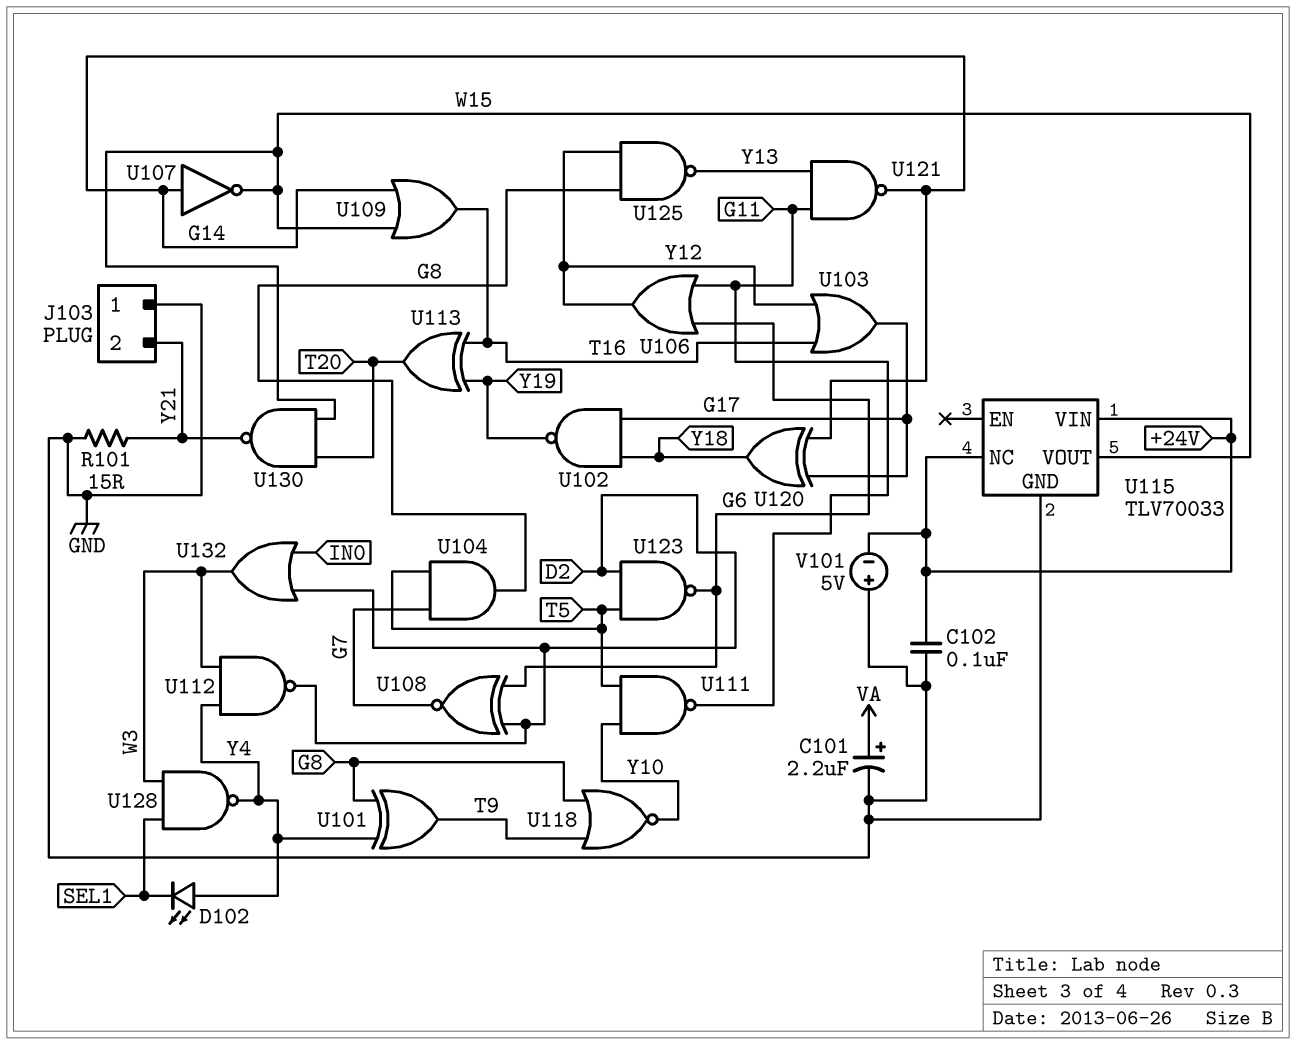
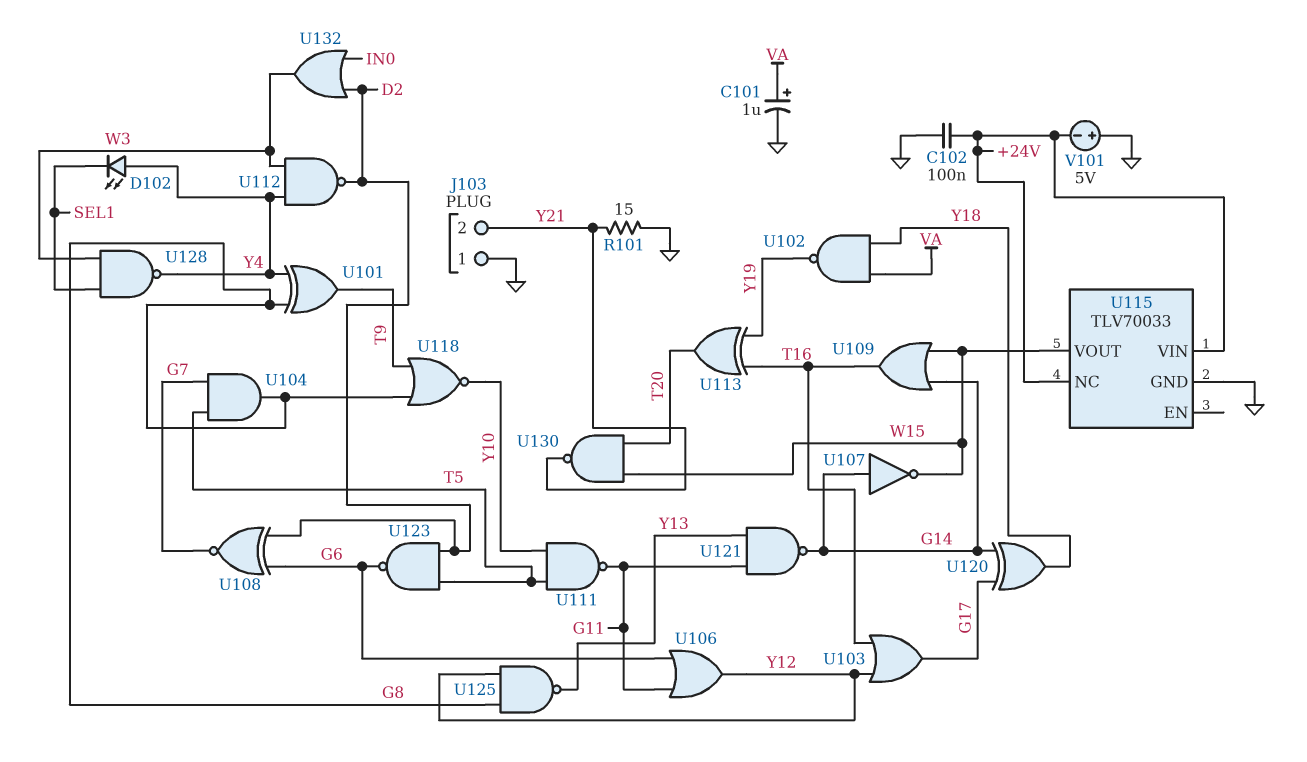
C101: 2.2uF (plus VA, minus GND) -> 1uF (plus VA, minus GND)
U102: NAND (in G17, in Y18, out Y19) -> NAND (in VA, in Y18, out Y19)

